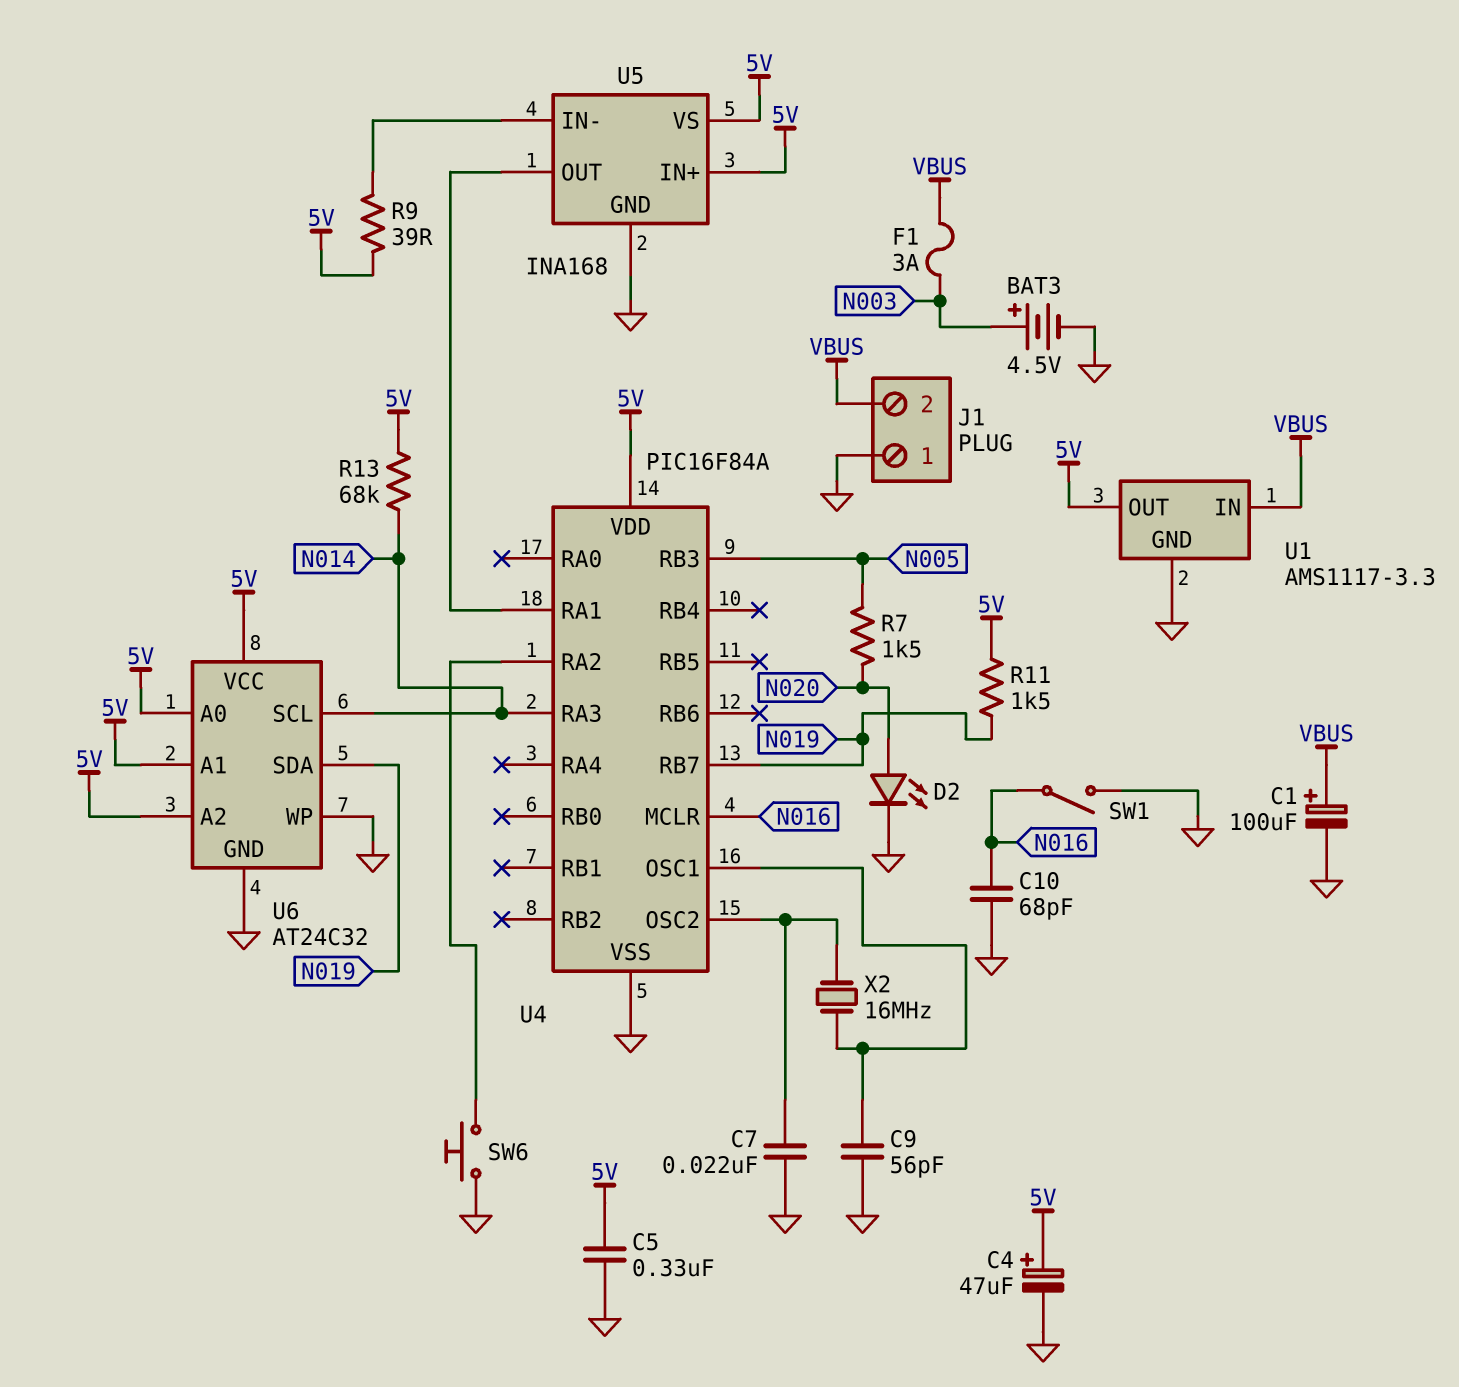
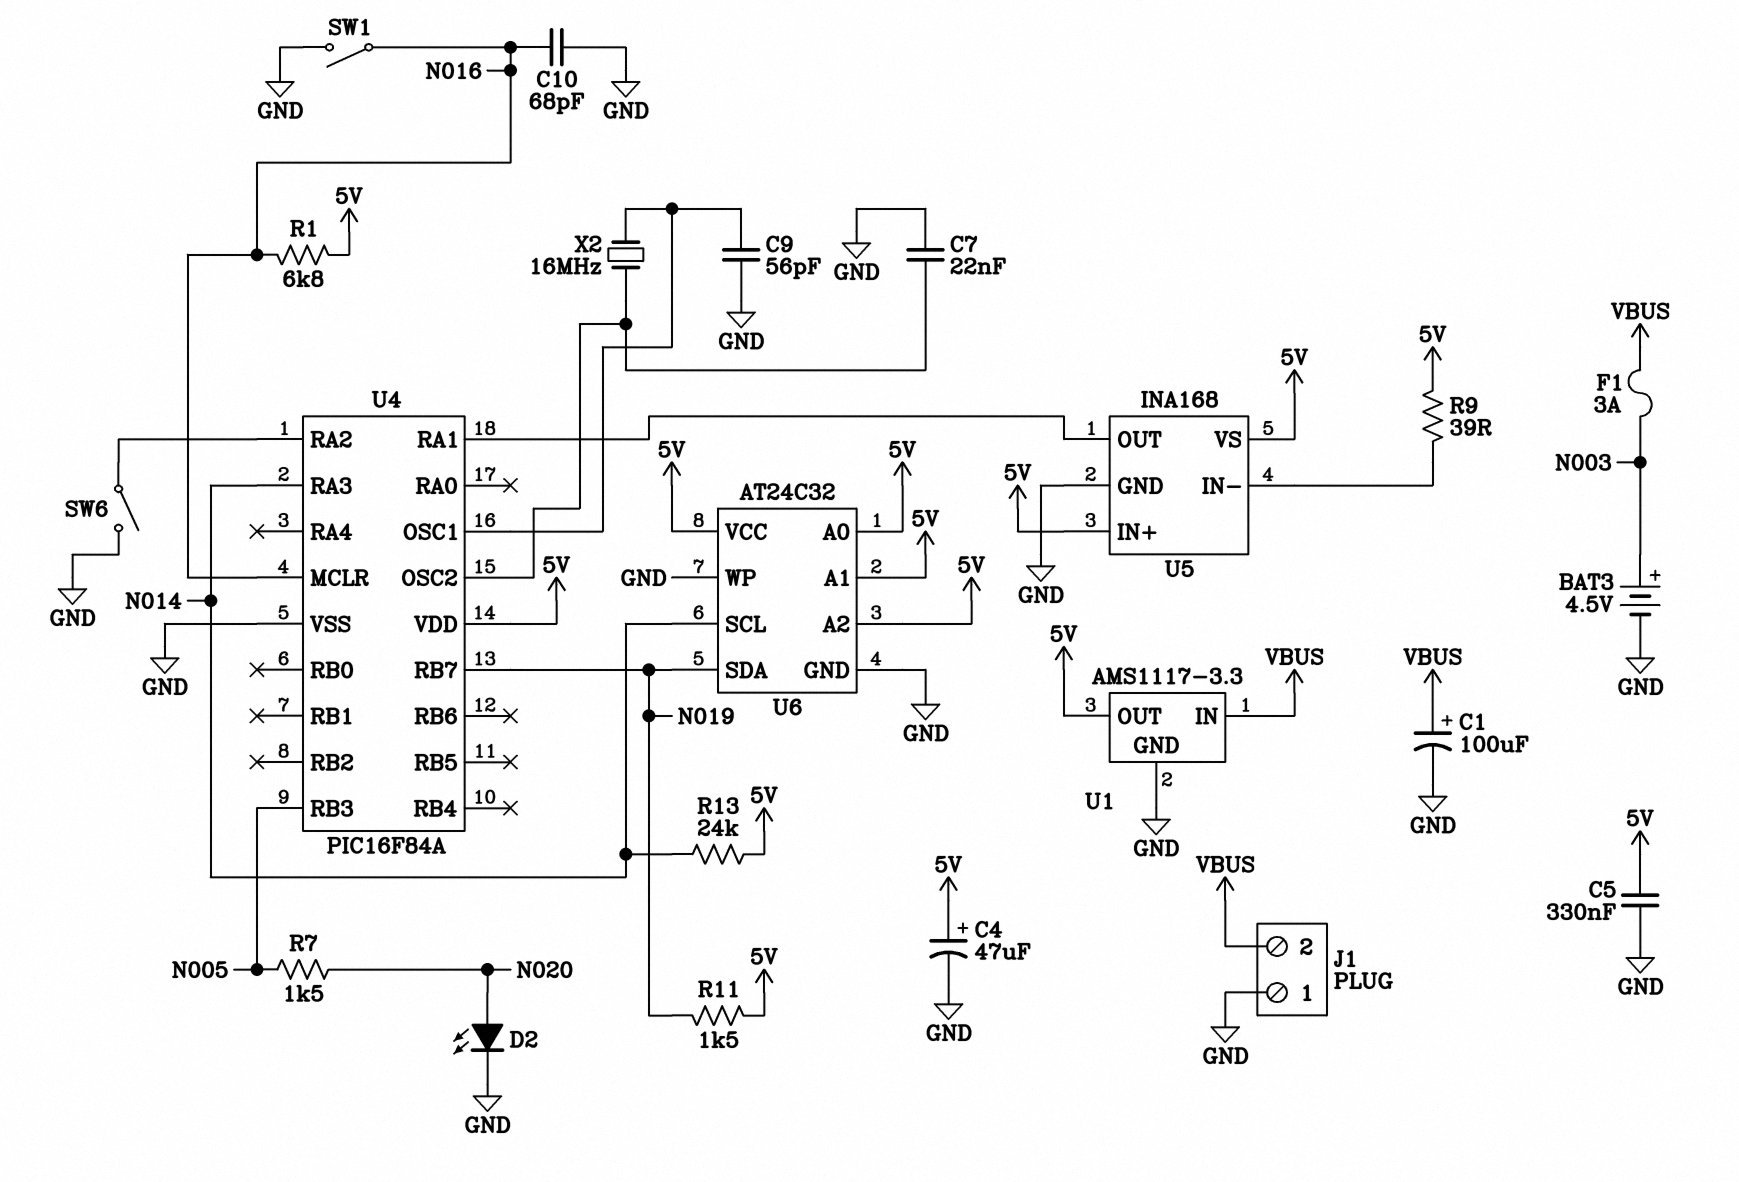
R1: none -> 6.8k (5V, N016)
R13: 68k (5V, N014) -> 24k (5V, N014)
SW6: button (GND, U4/RA2) -> switch (GND, U4/RA2)

